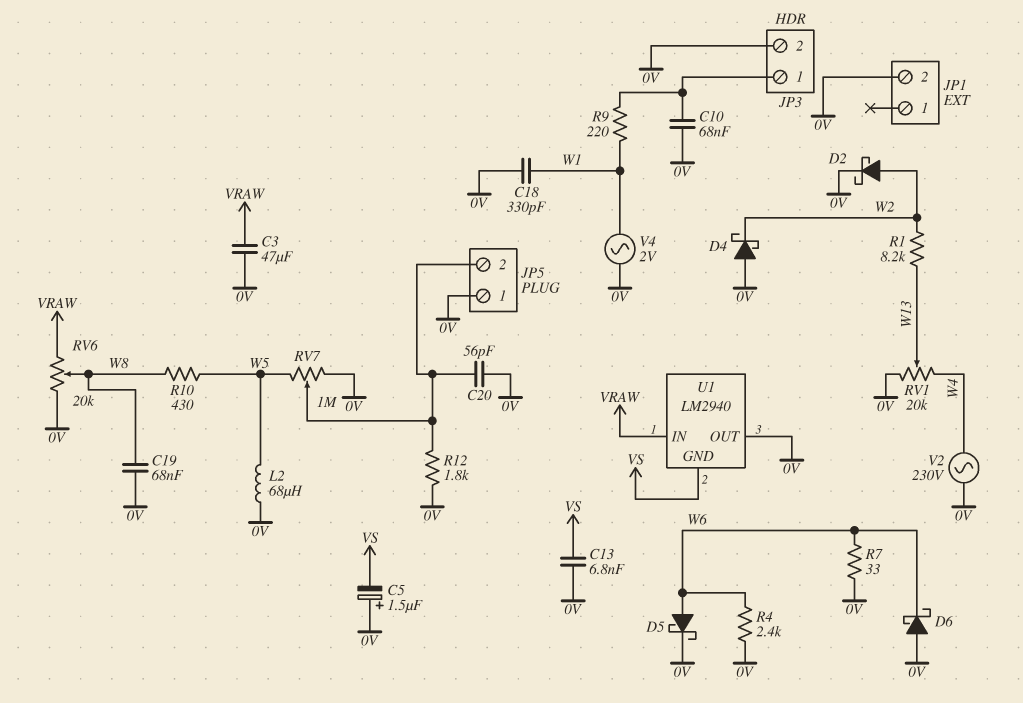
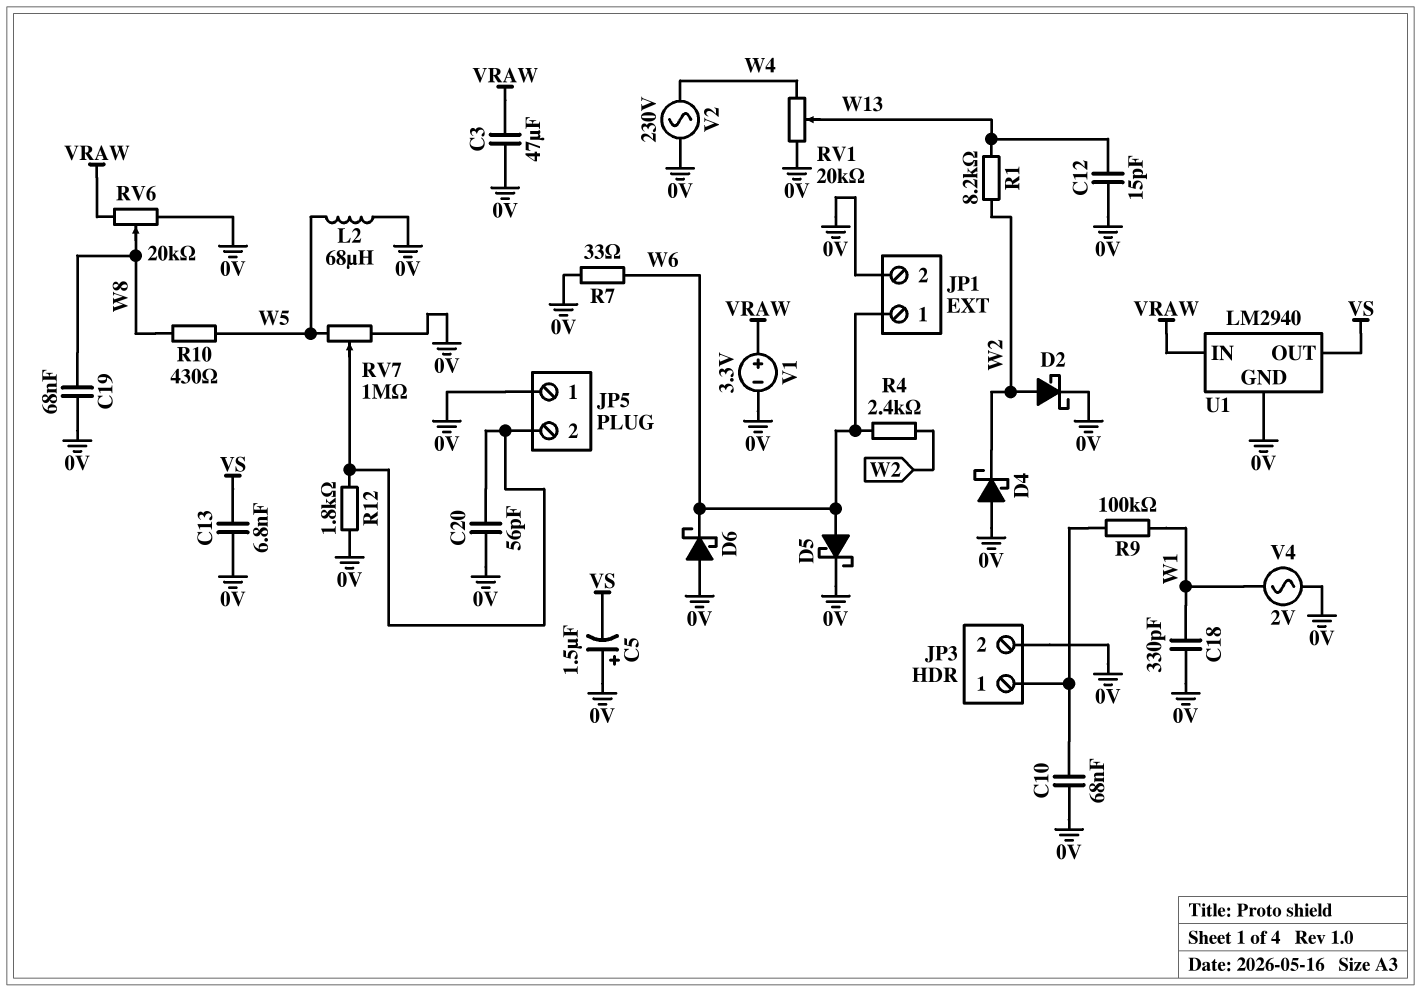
C12: none -> 15pF (0V, W13)
JP1 pin 1: none -> W6
R4: 2.4k (0V, W6) -> 2.4k (W2, W6)
R9: 220 (JP3/1, W1) -> 100k (JP3/1, W1)
U1 pin GND: VS -> 0V
U1 pin OUT: 0V -> VS
V1: none -> 3.3V (plus VRAW, minus 0V)

